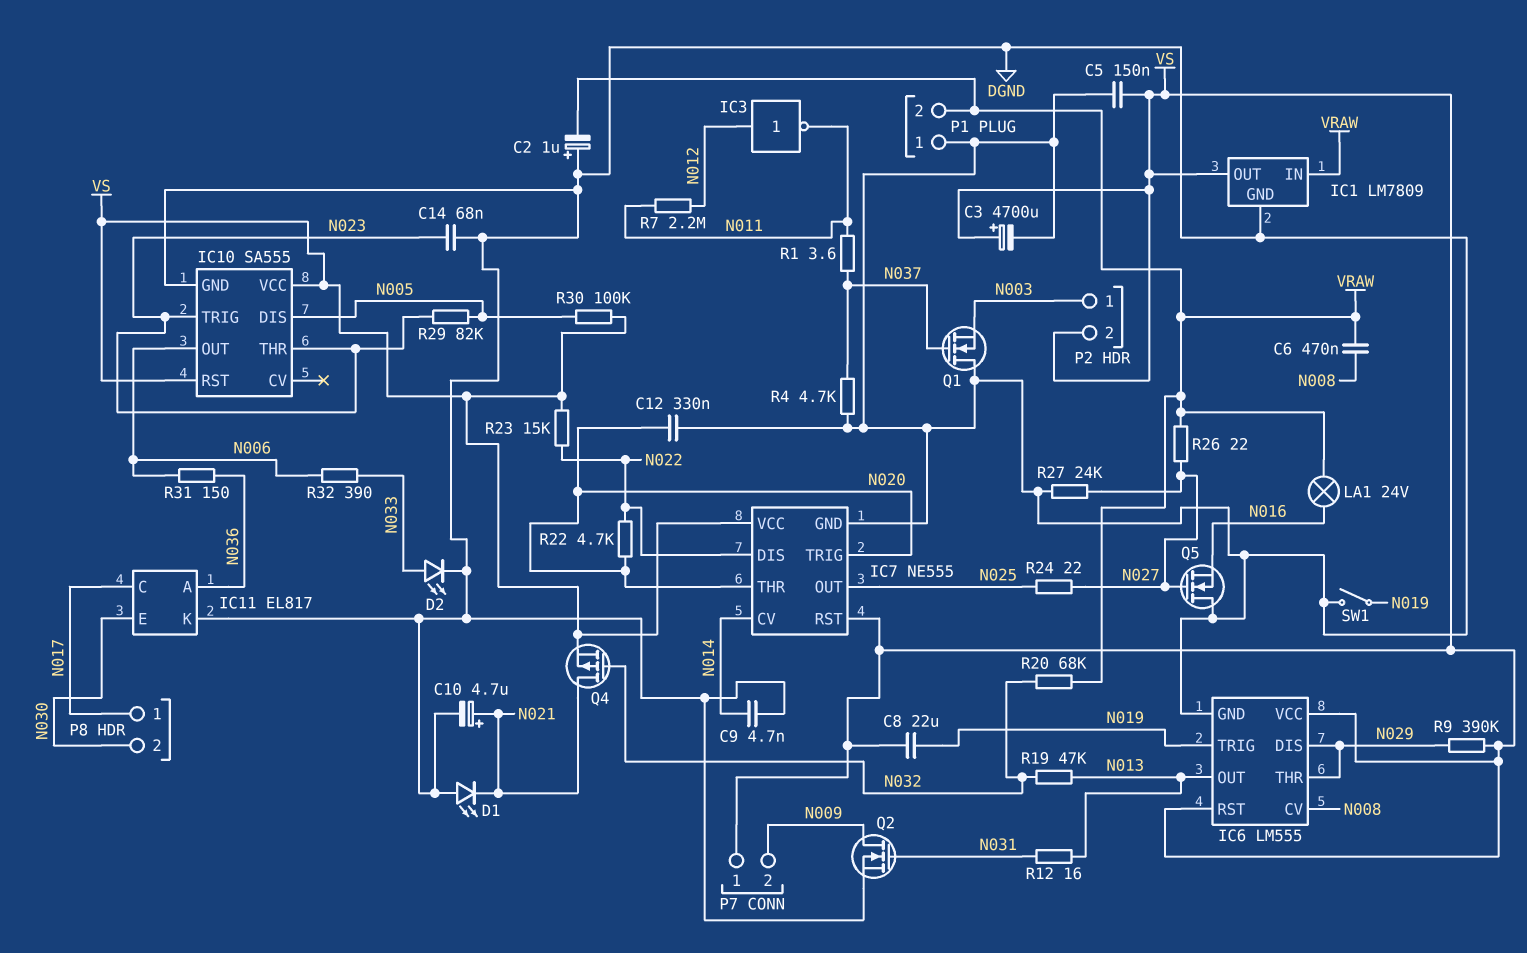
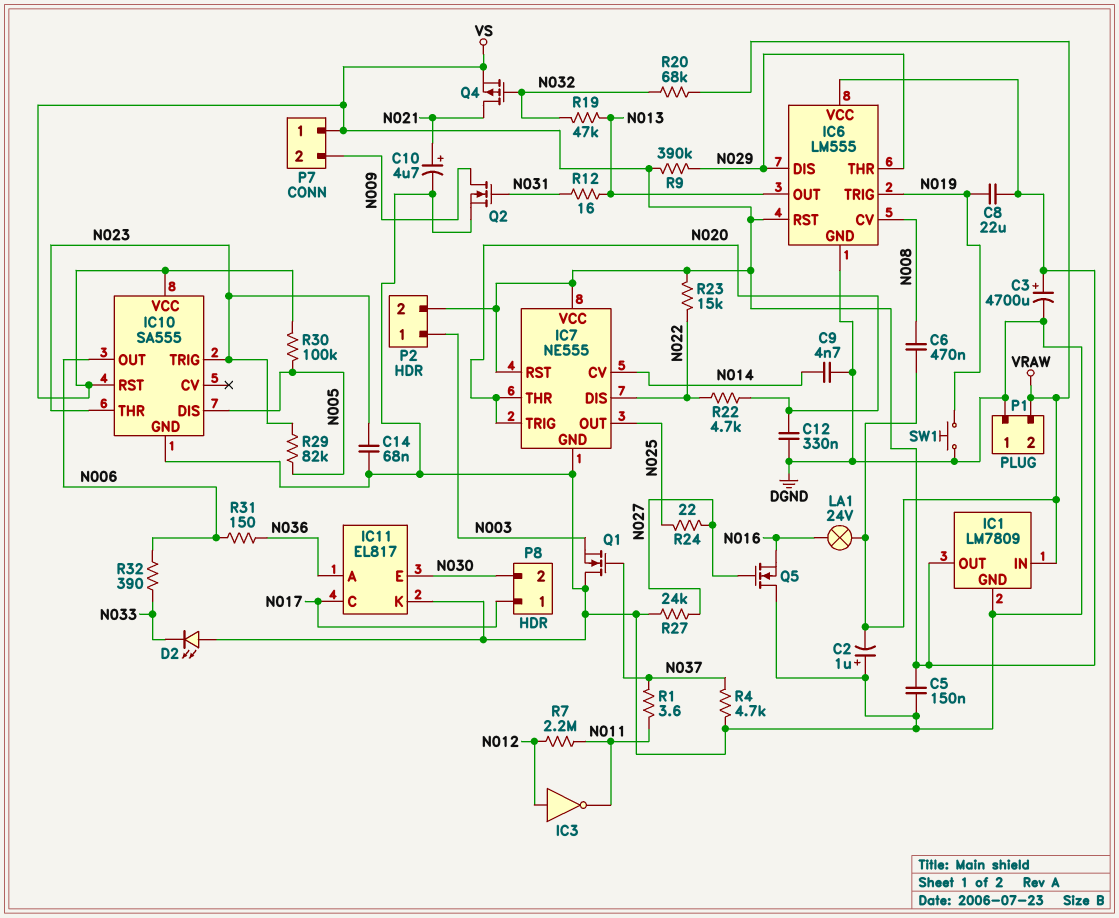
D1: LED (A DGND, K N021) -> none
D2: LED (A N033, K DGND) -> LED (A DGND, K N033)
R26: 22 (N027, VRAW) -> none
SW1: switch (DGND, N019) -> button (DGND, N019)

